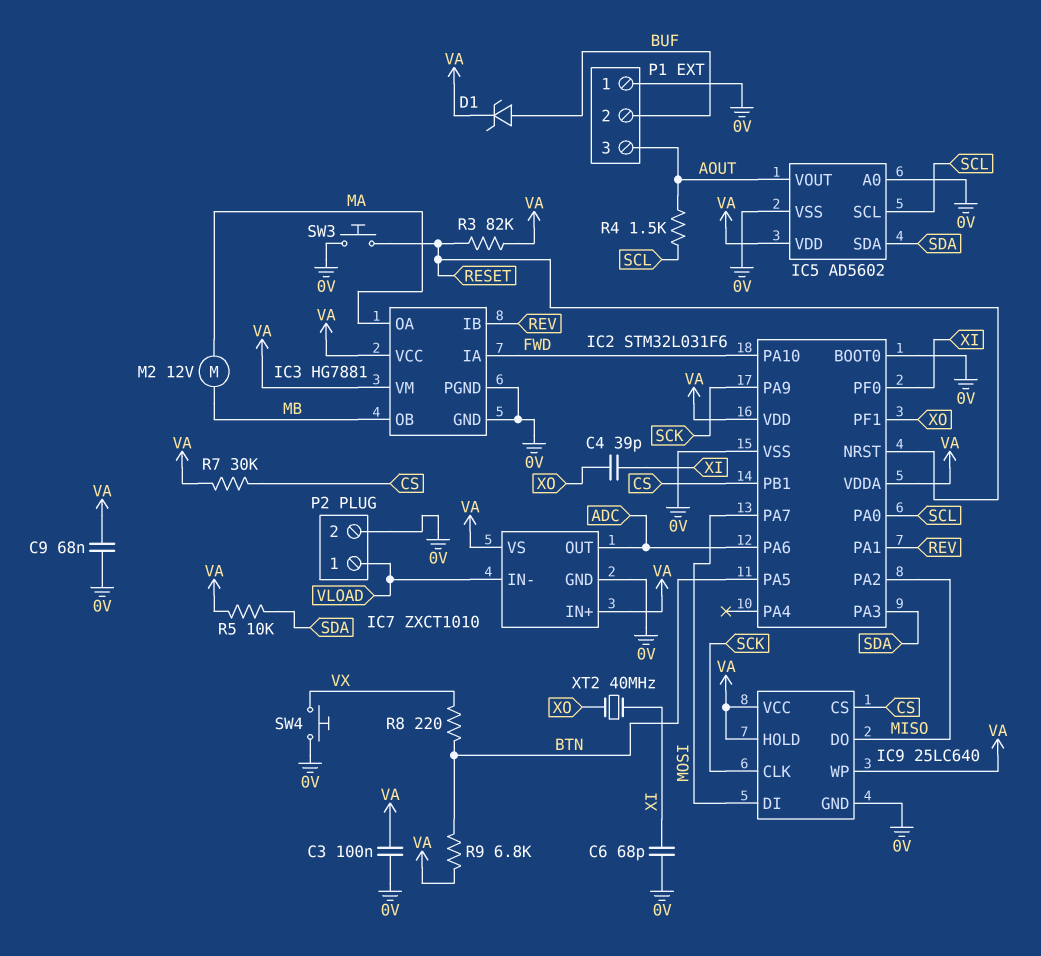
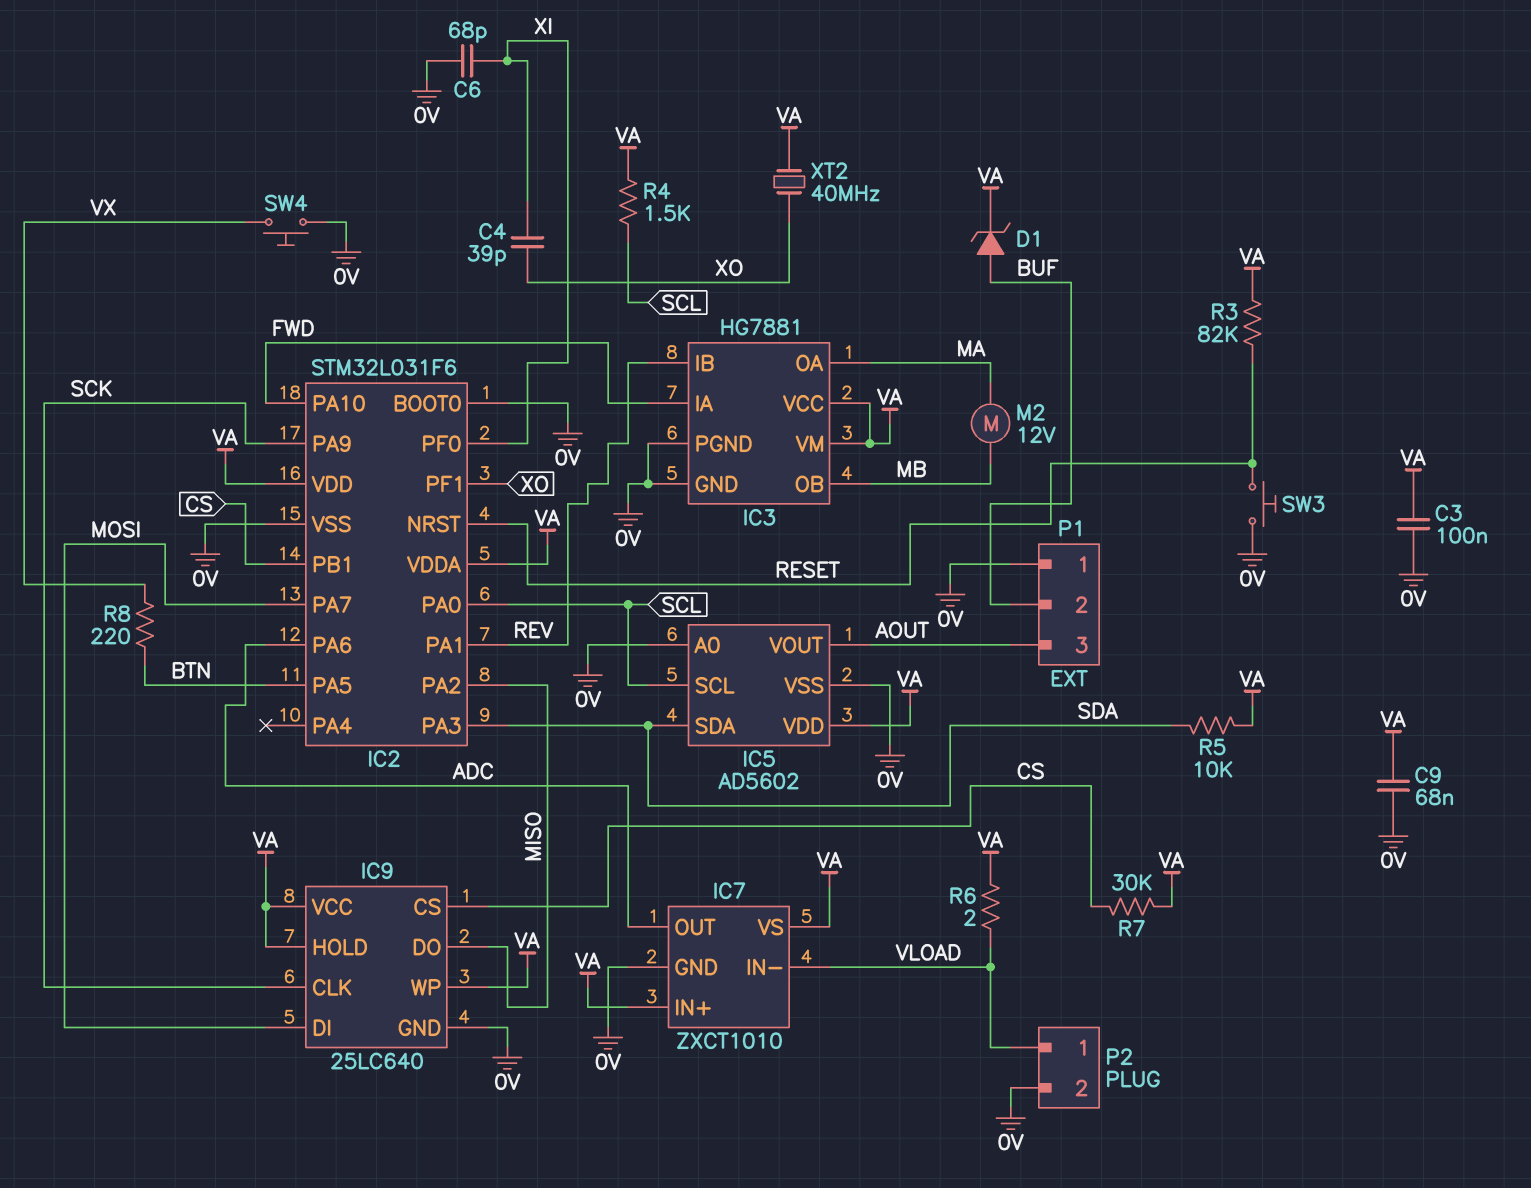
R4: 1.5k (AOUT, SCL) -> 1.5k (SCL, VA)
R6: none -> 2 (VA, VLOAD)
R9: 6.8k (BTN, VA) -> none
XT2: 40MHz (XI, XO) -> 40MHz (VA, XO)

